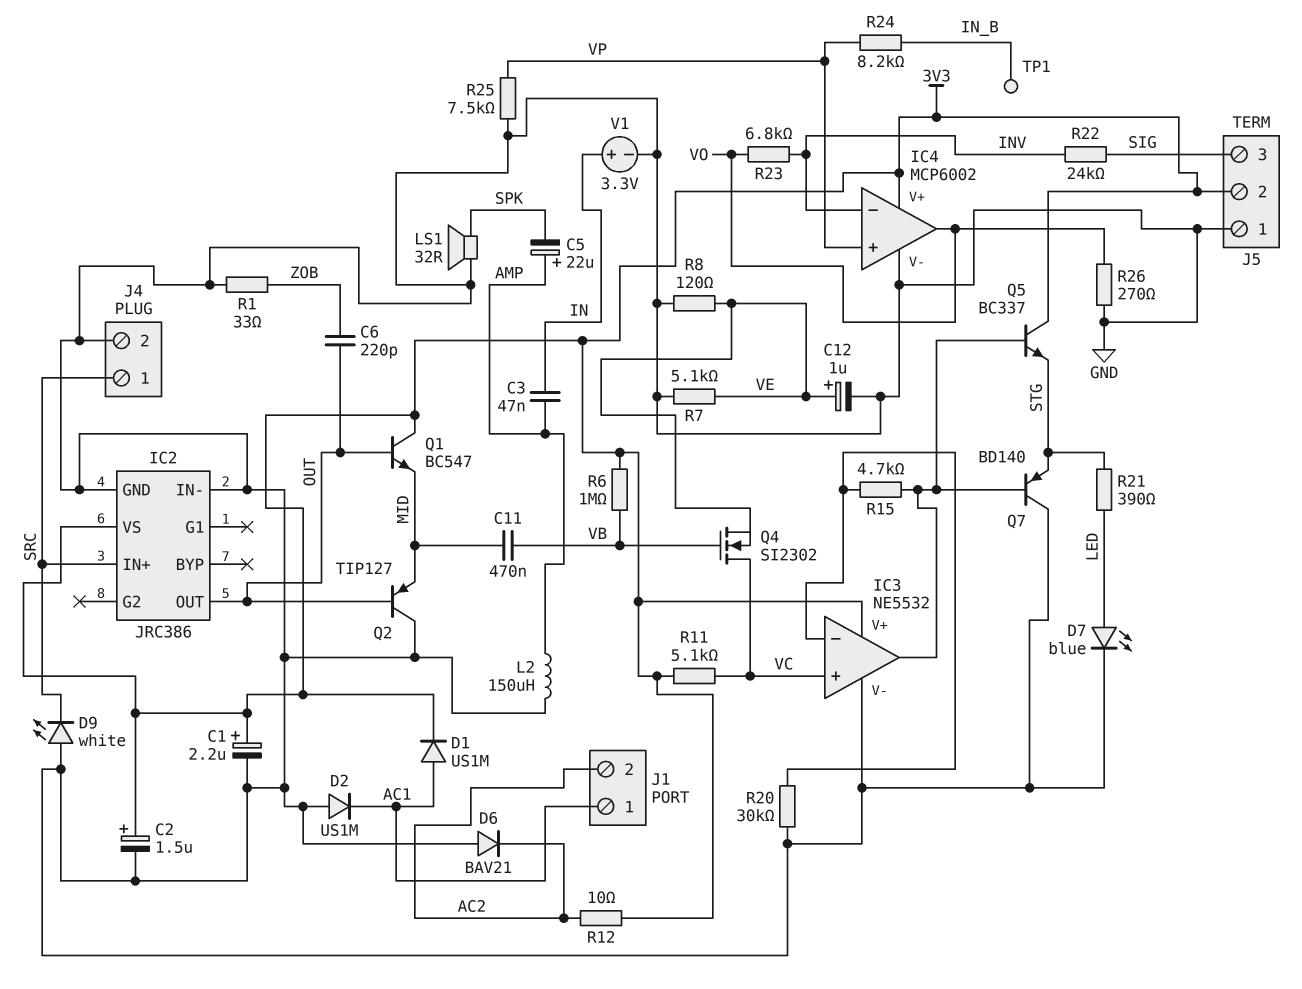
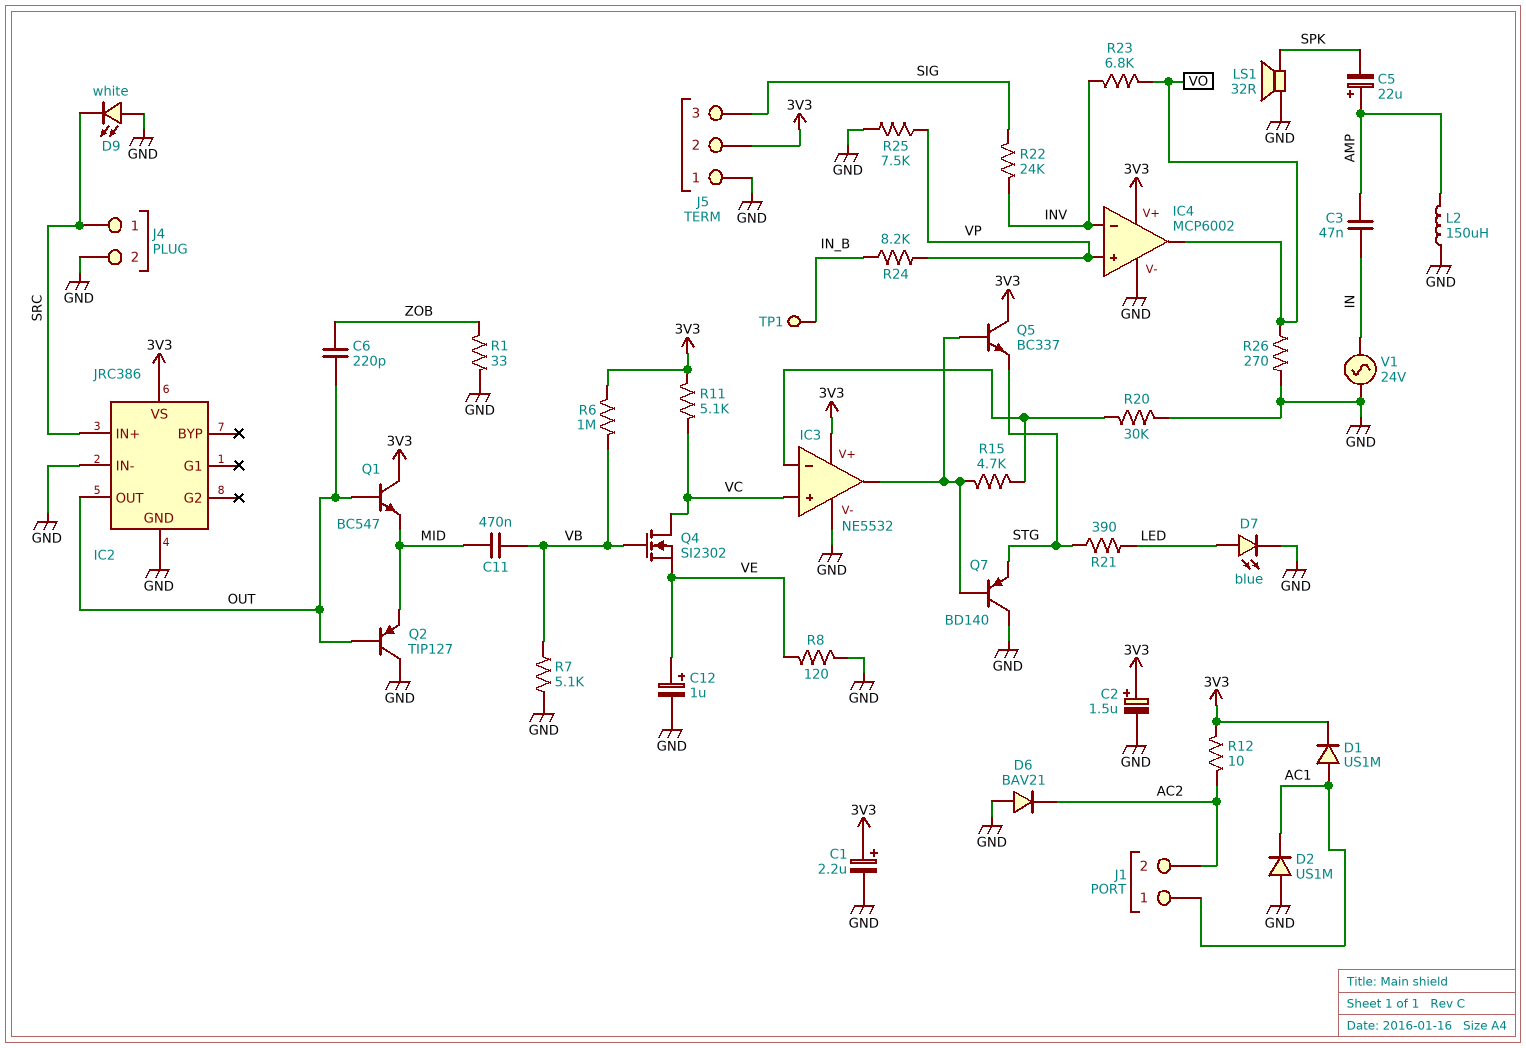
R7: 5.1k (GND, VE) -> 5.1k (GND, VB)
V1: 3.3V (plus IN, minus GND) -> AC 24V (GND, IN)

